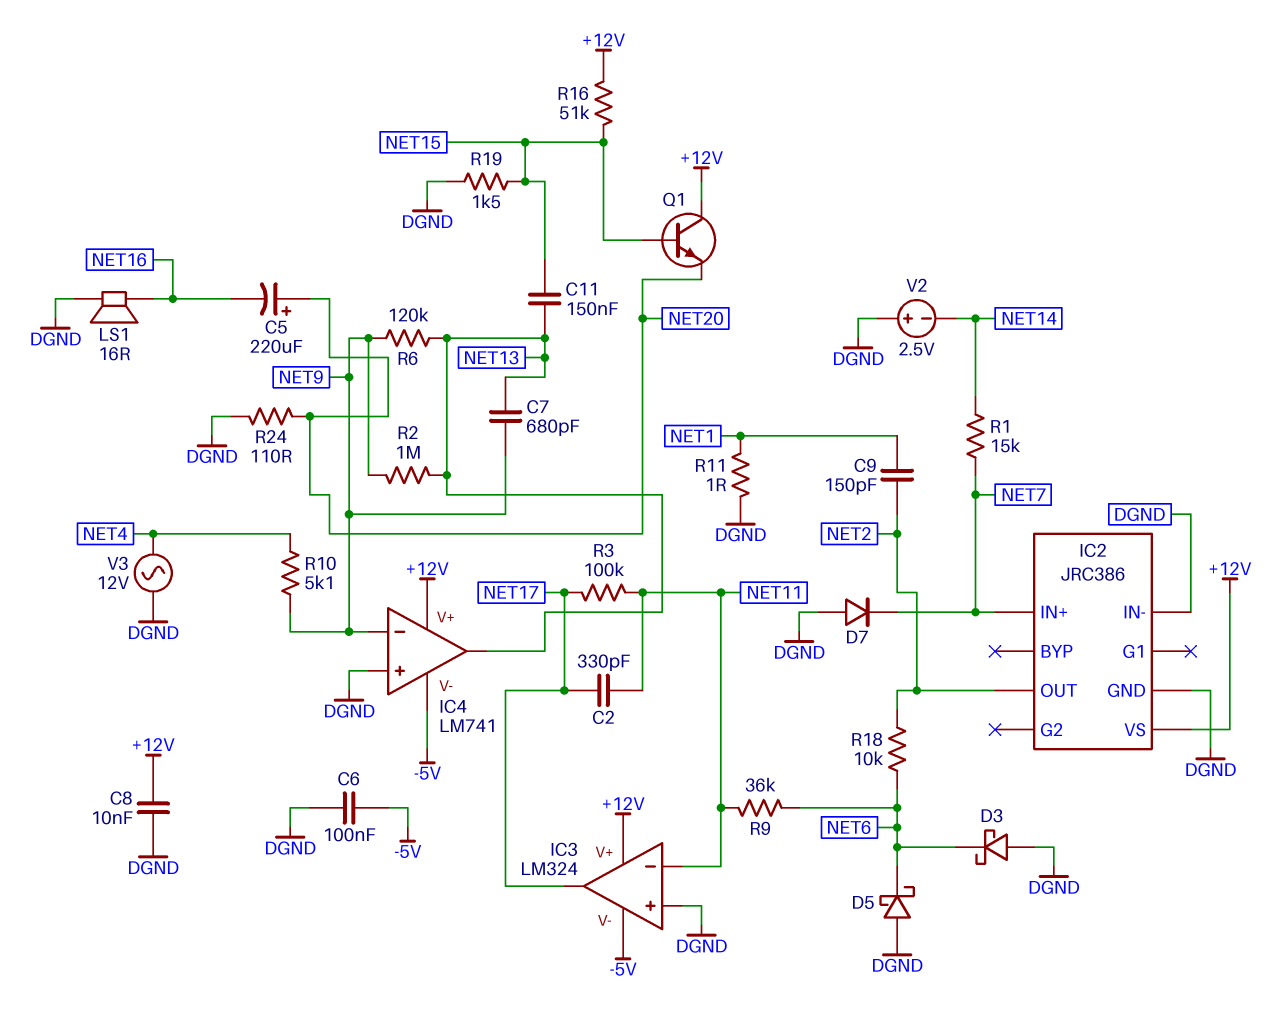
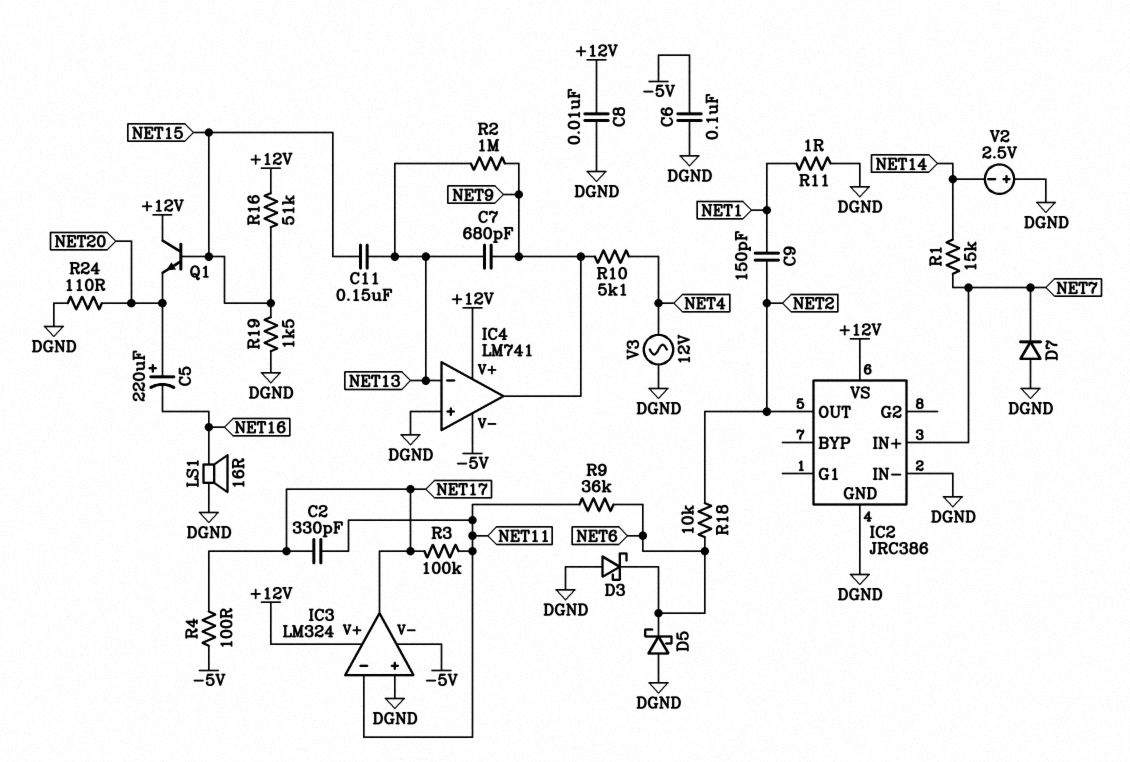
IC4 pin in-: NET9 -> NET13
IC4 pin out: NET13 -> NET9
R4: none -> 100 (-5V, NET17)
R6: 120k (NET9, NET13) -> none

